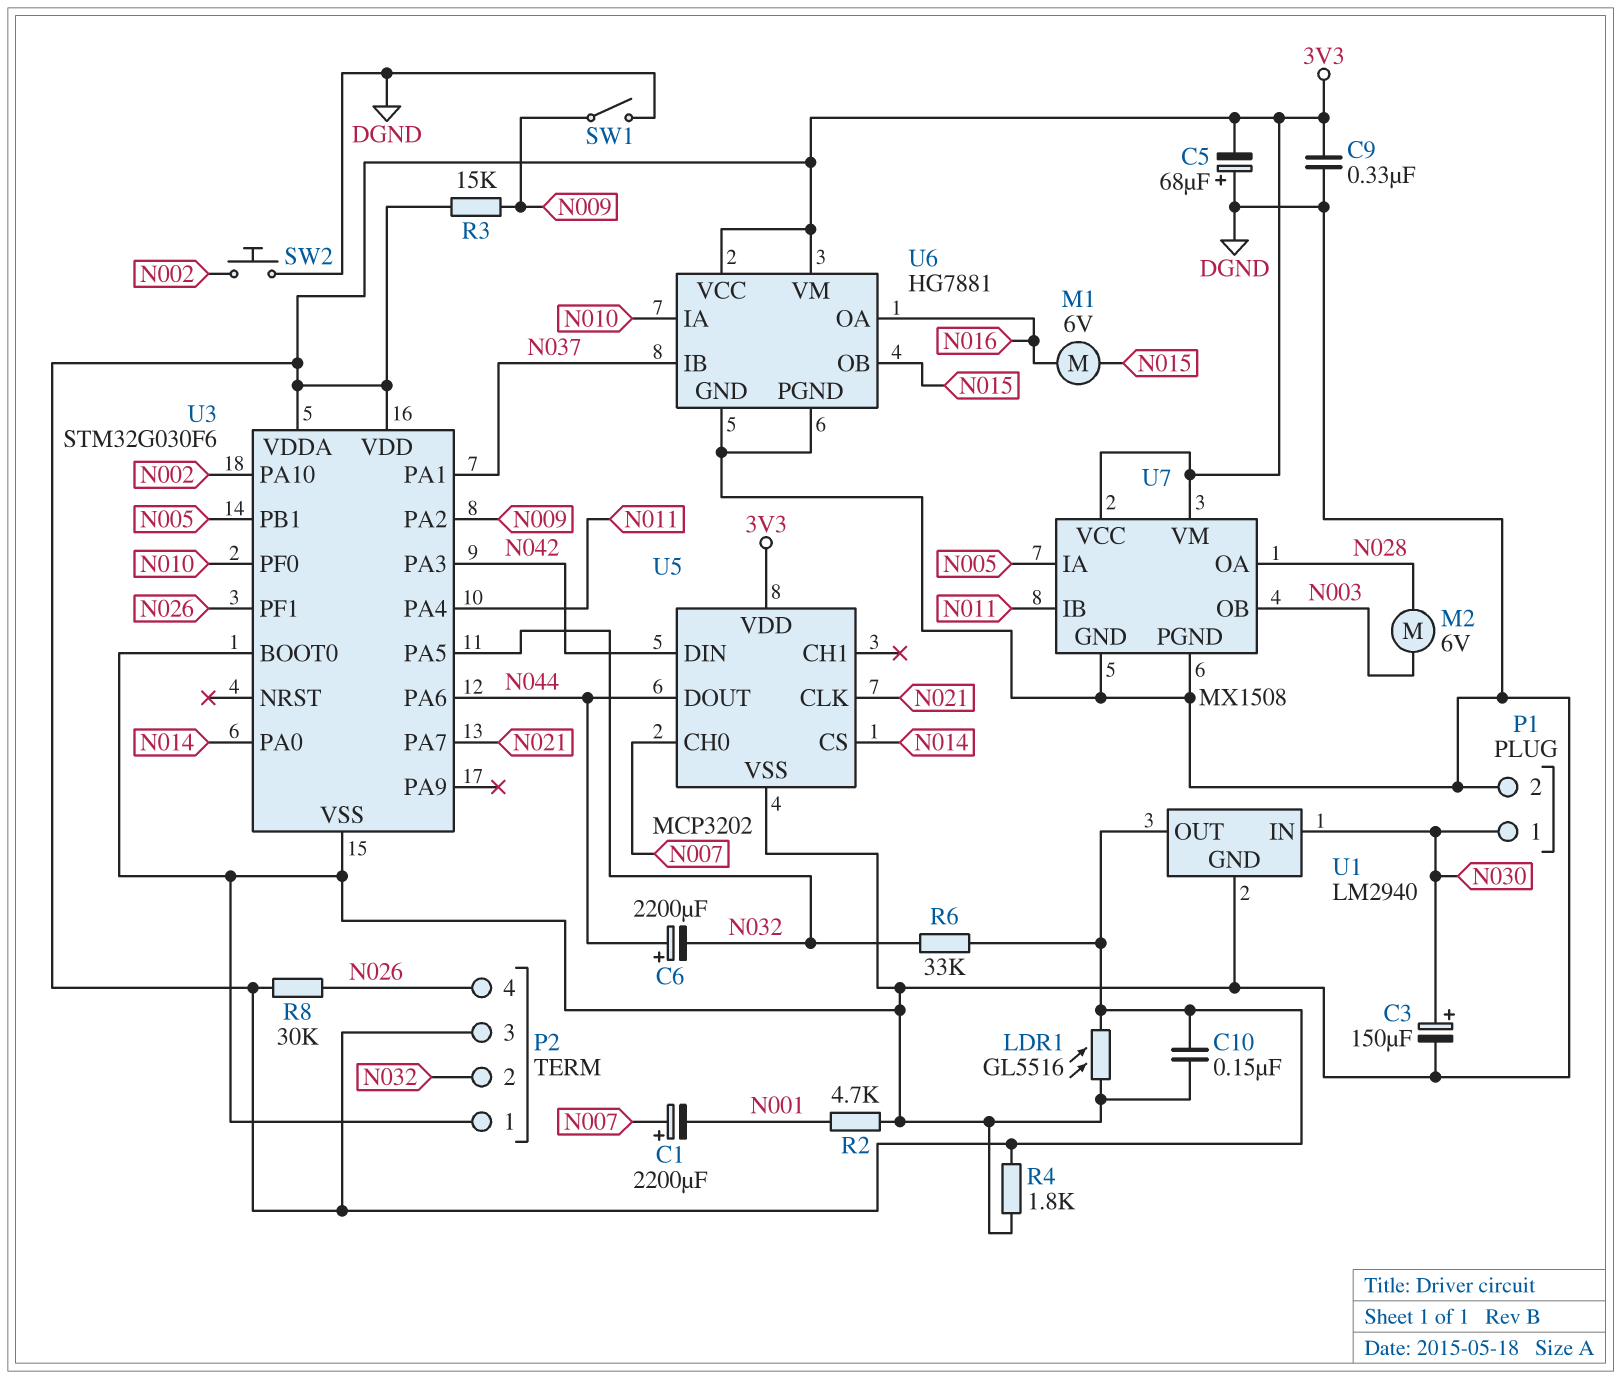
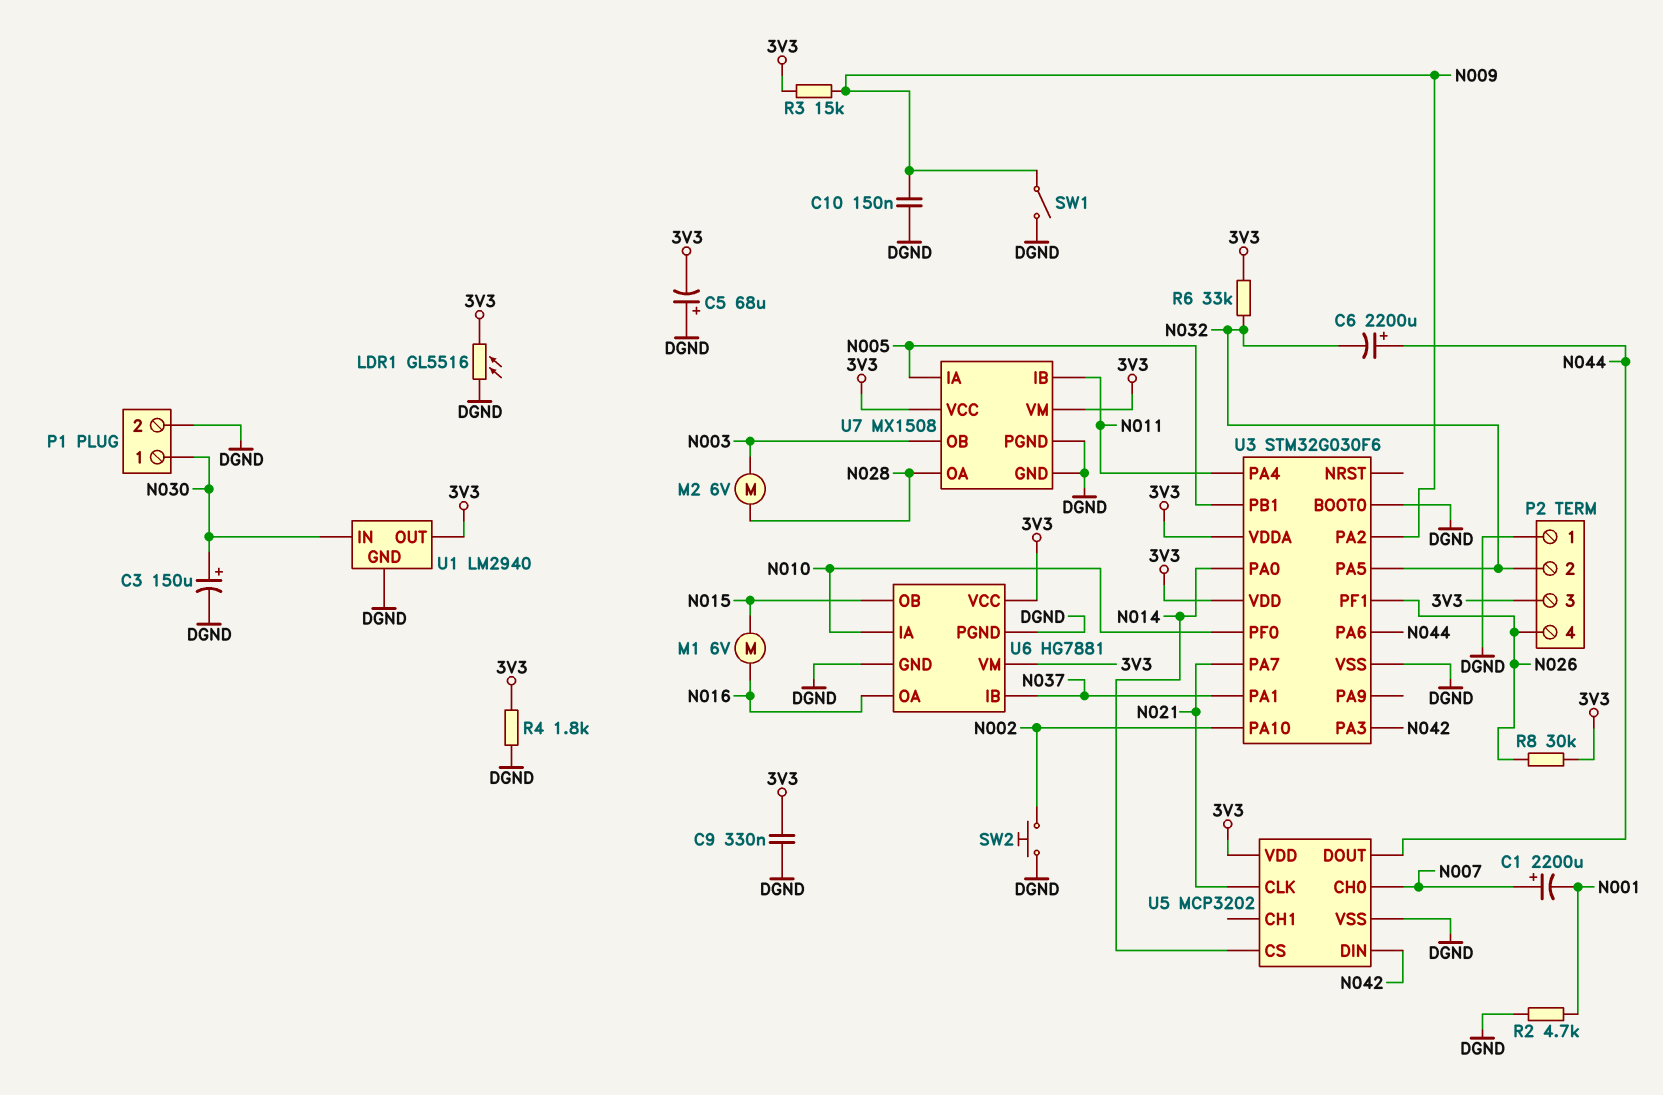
C10: 150nF (3V3, DGND) -> 150nF (DGND, N009)

